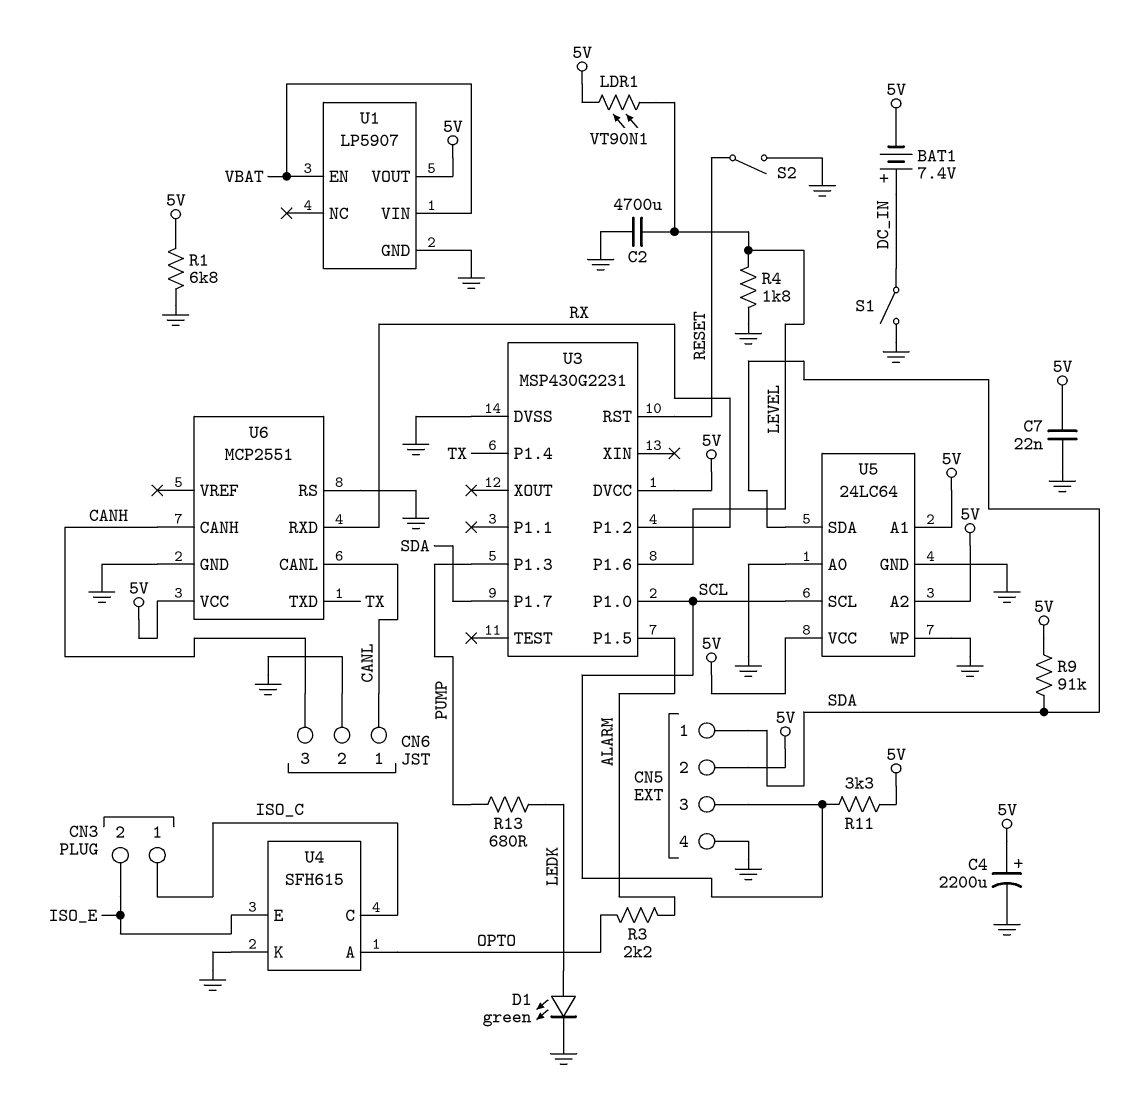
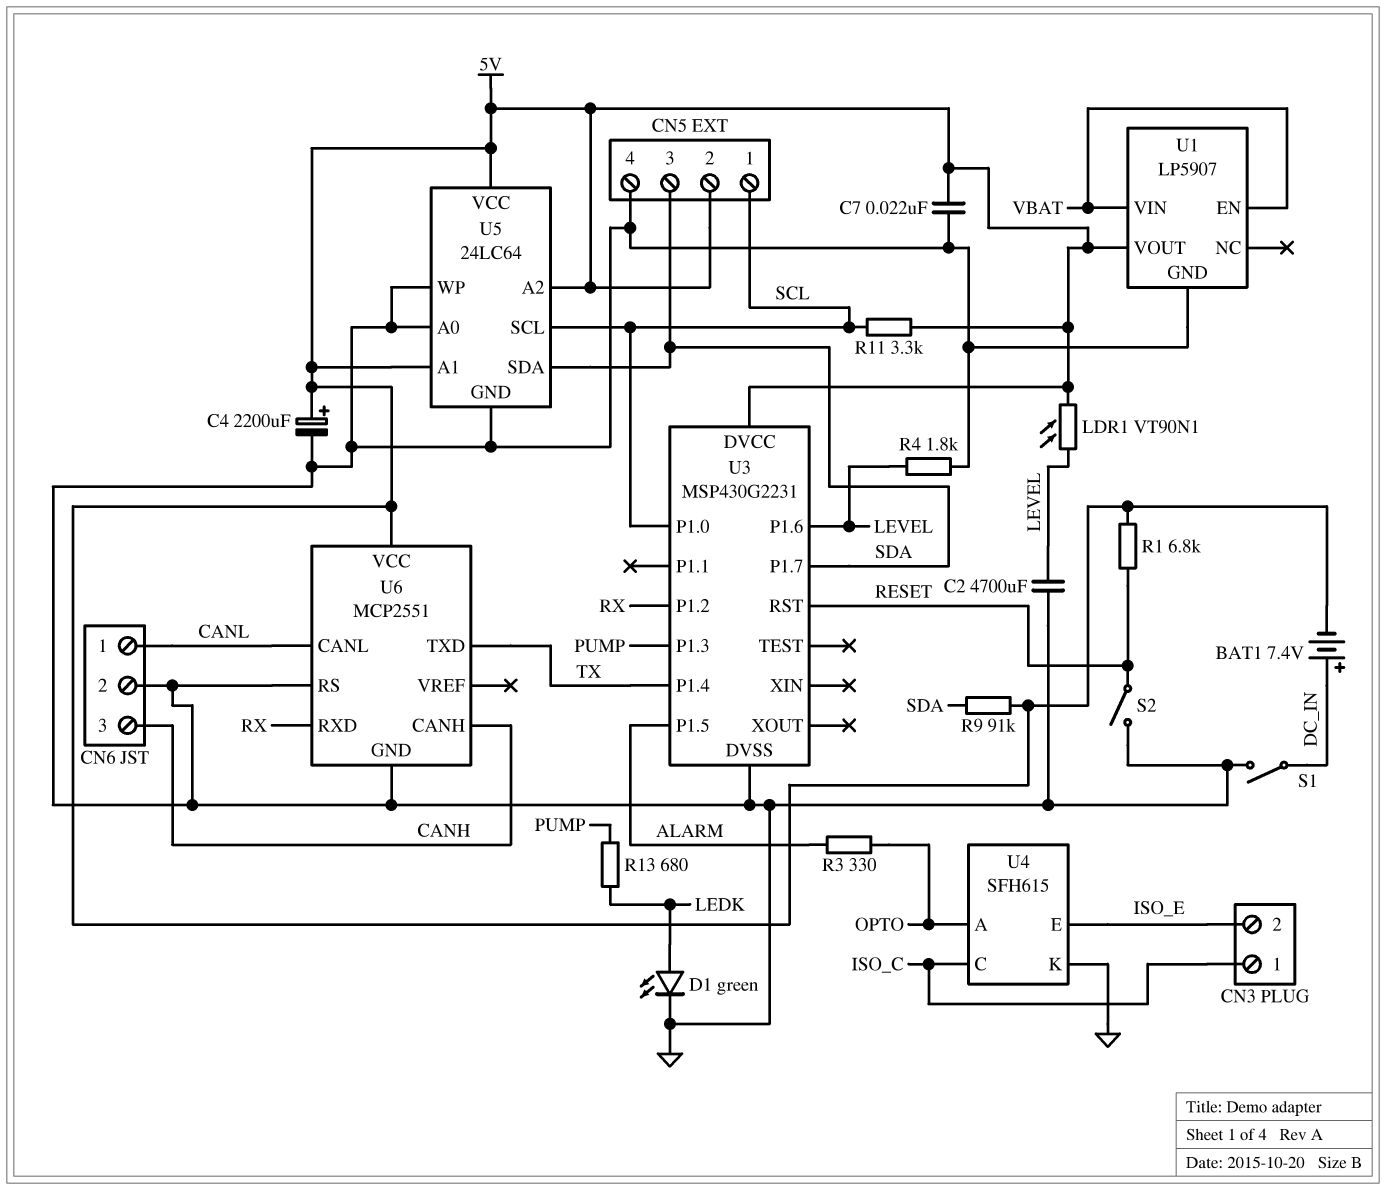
CN5 pin 1: SDA -> SCL
CN5 pin 3: SCL -> SDA
R1: 6.8k (5V, GND) -> 6.8k (5V, RESET)
R3: 2.2k (ALARM, OPTO) -> 330 (ALARM, OPTO)

